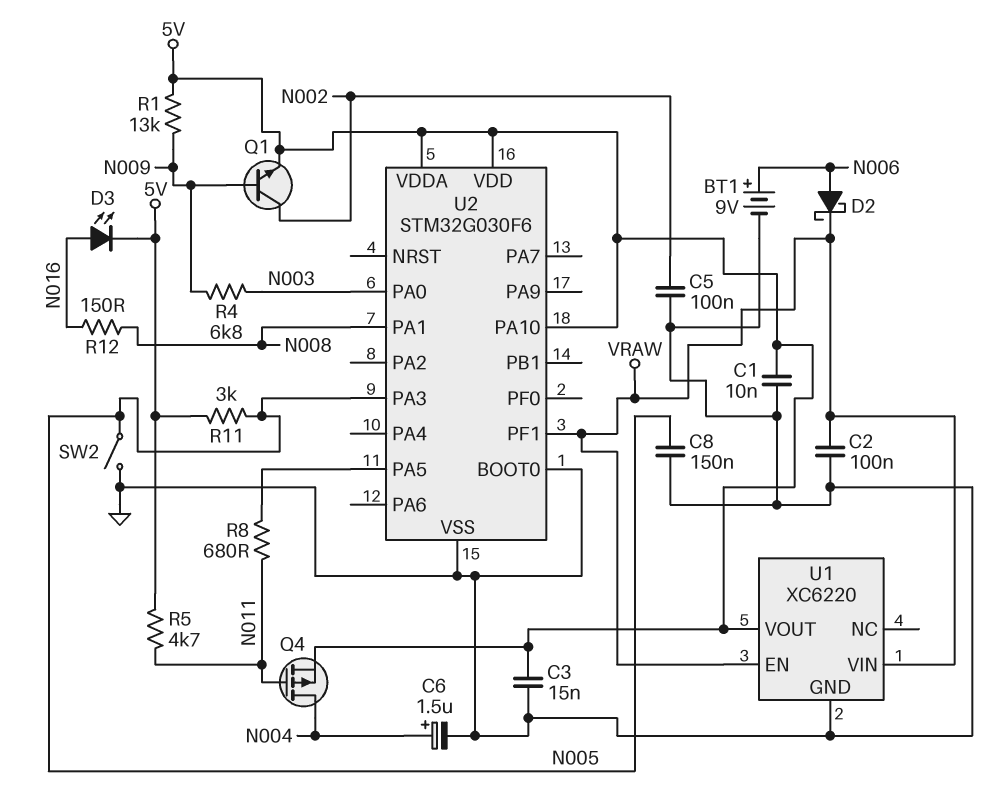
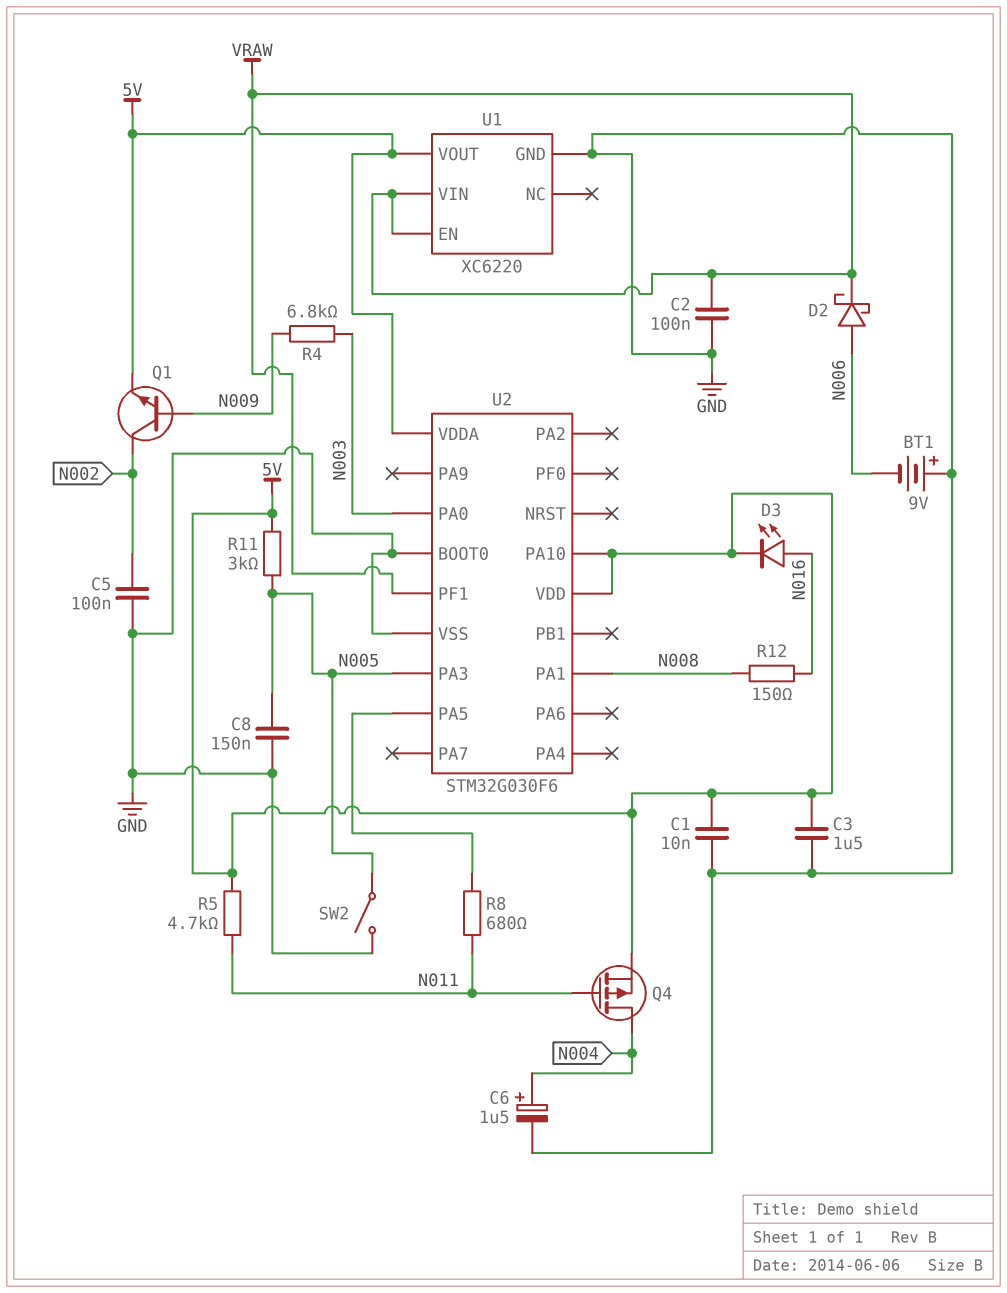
BT1: 9V (plus N006, minus GND) -> 9V (plus GND, minus N006)
C3: 15nF (5V, GND) -> 1.5uF (5V, GND)
R1: 13k (5V, N009) -> none

